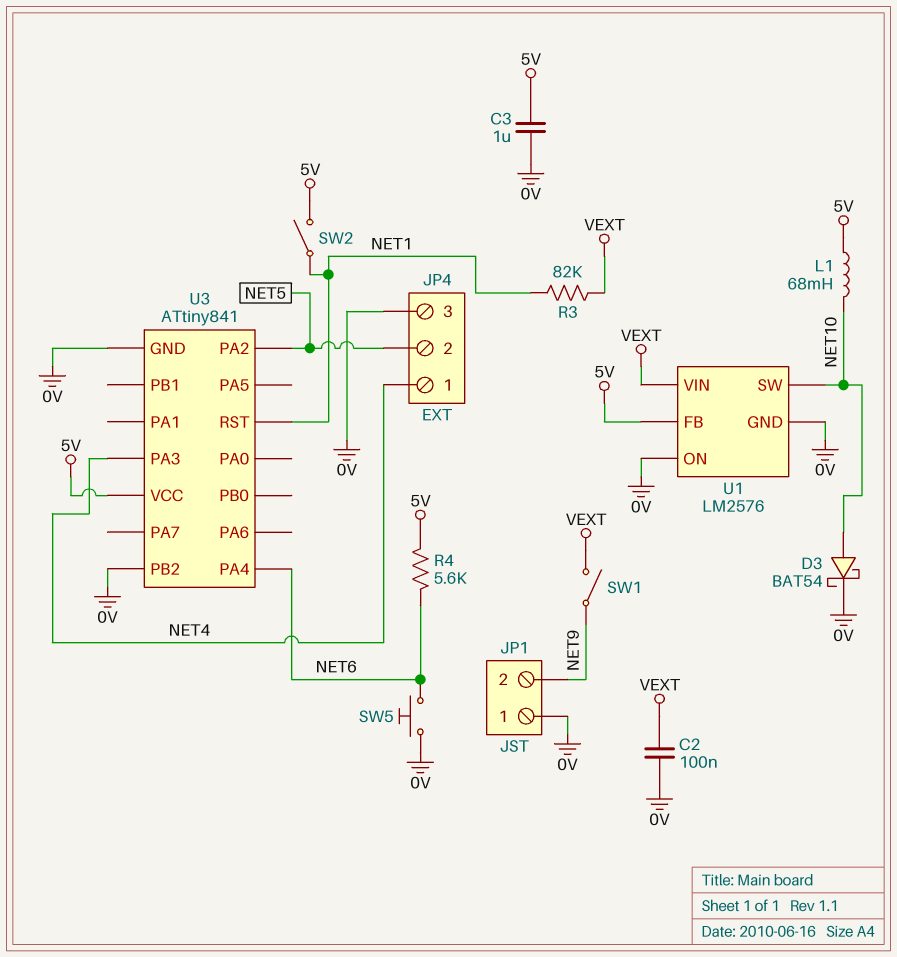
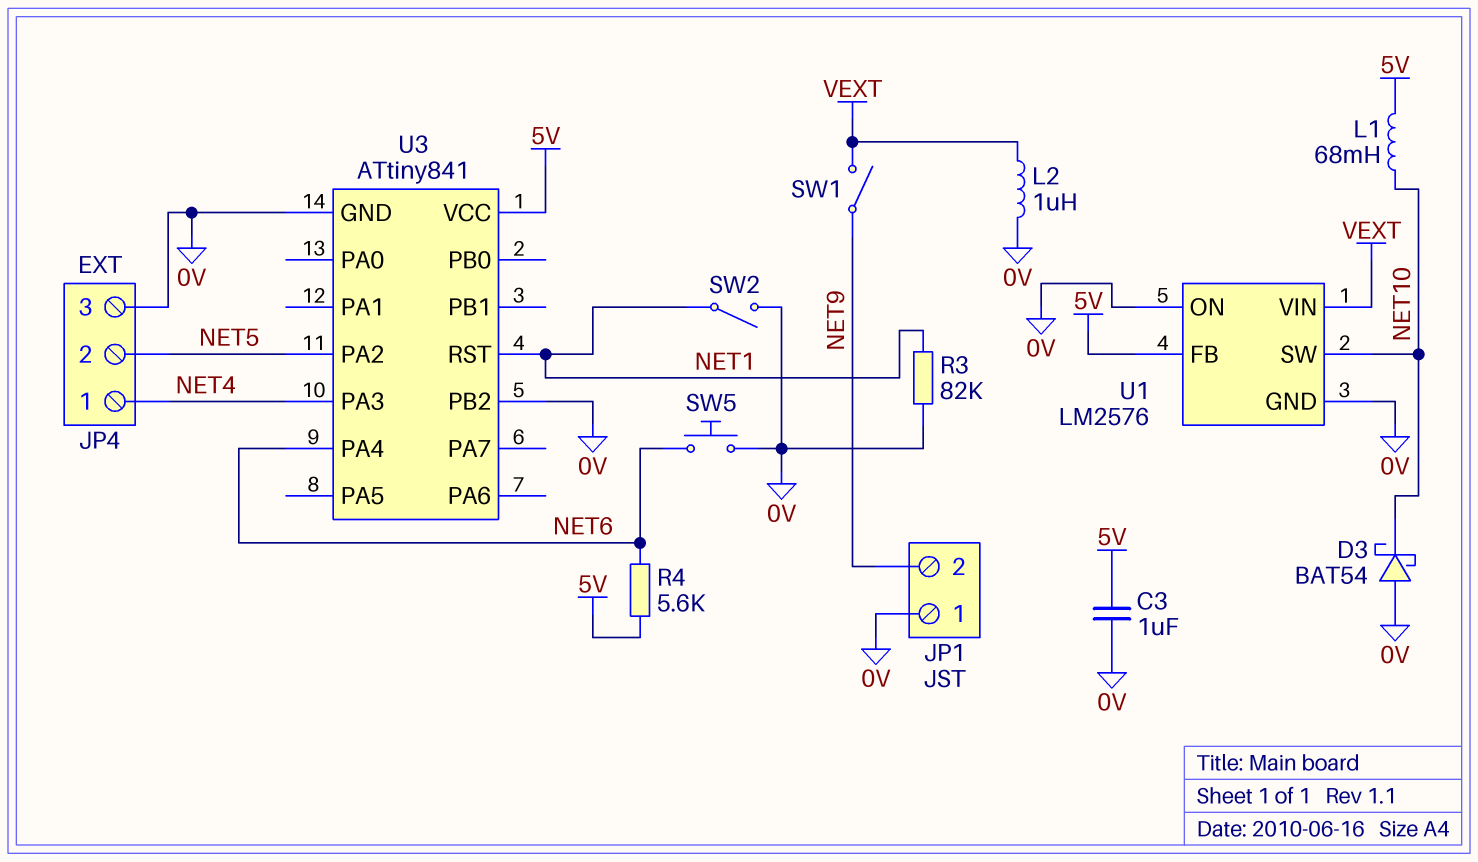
C2: 100nF (0V, VEXT) -> none
D3: schottky BAT54 (A NET10, K 0V) -> schottky BAT54 (A 0V, K NET10)
L2: none -> 1uH (0V, VEXT)
R3: 82k (NET1, VEXT) -> 82k (0V, NET1)
SW2: switch (5V, NET1) -> switch (0V, NET1)

